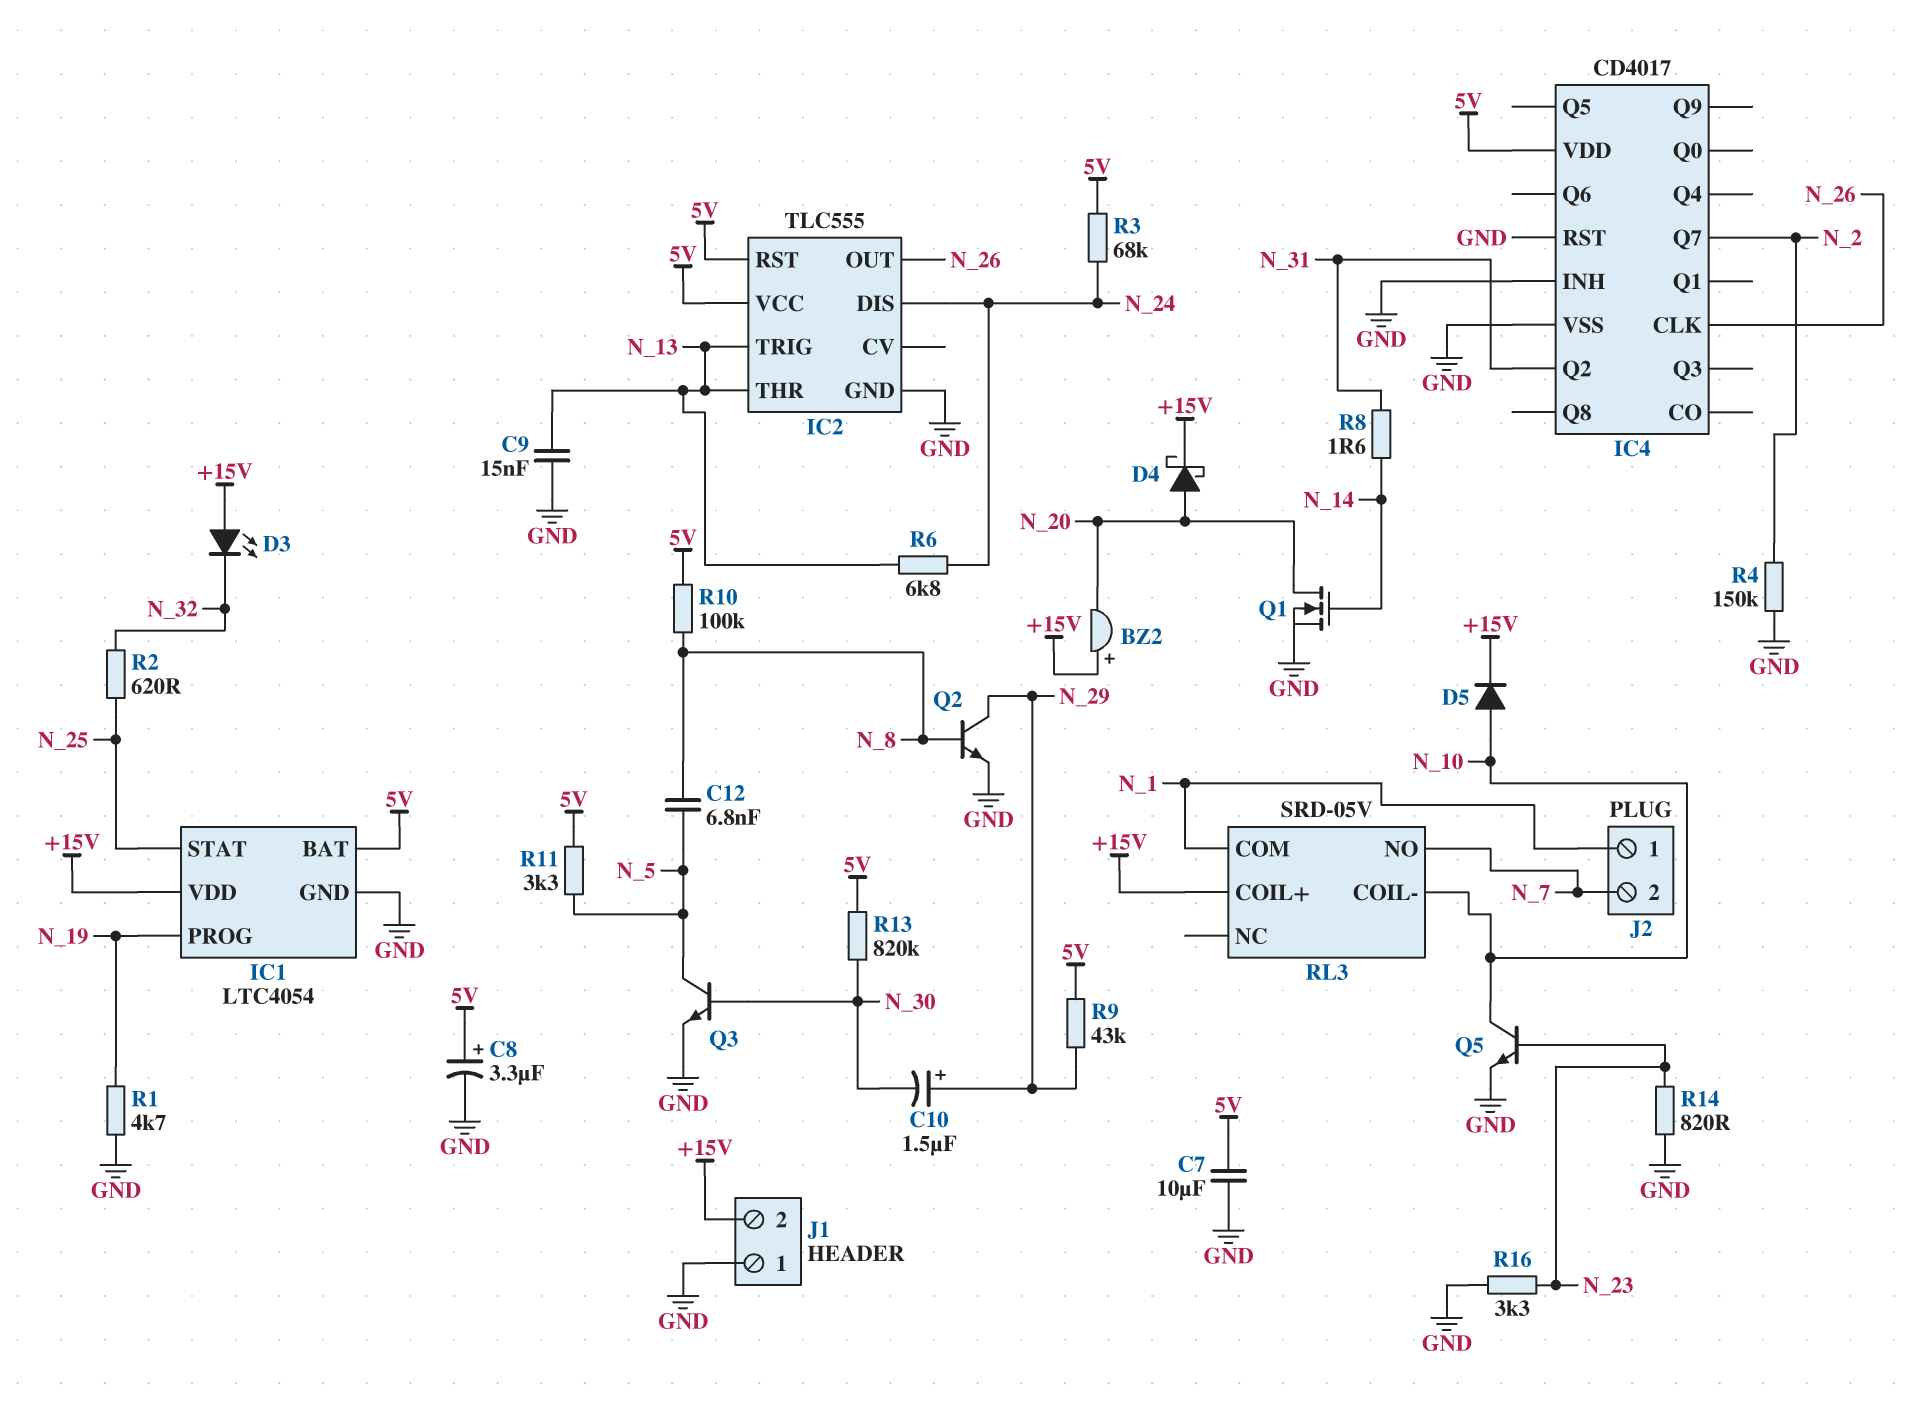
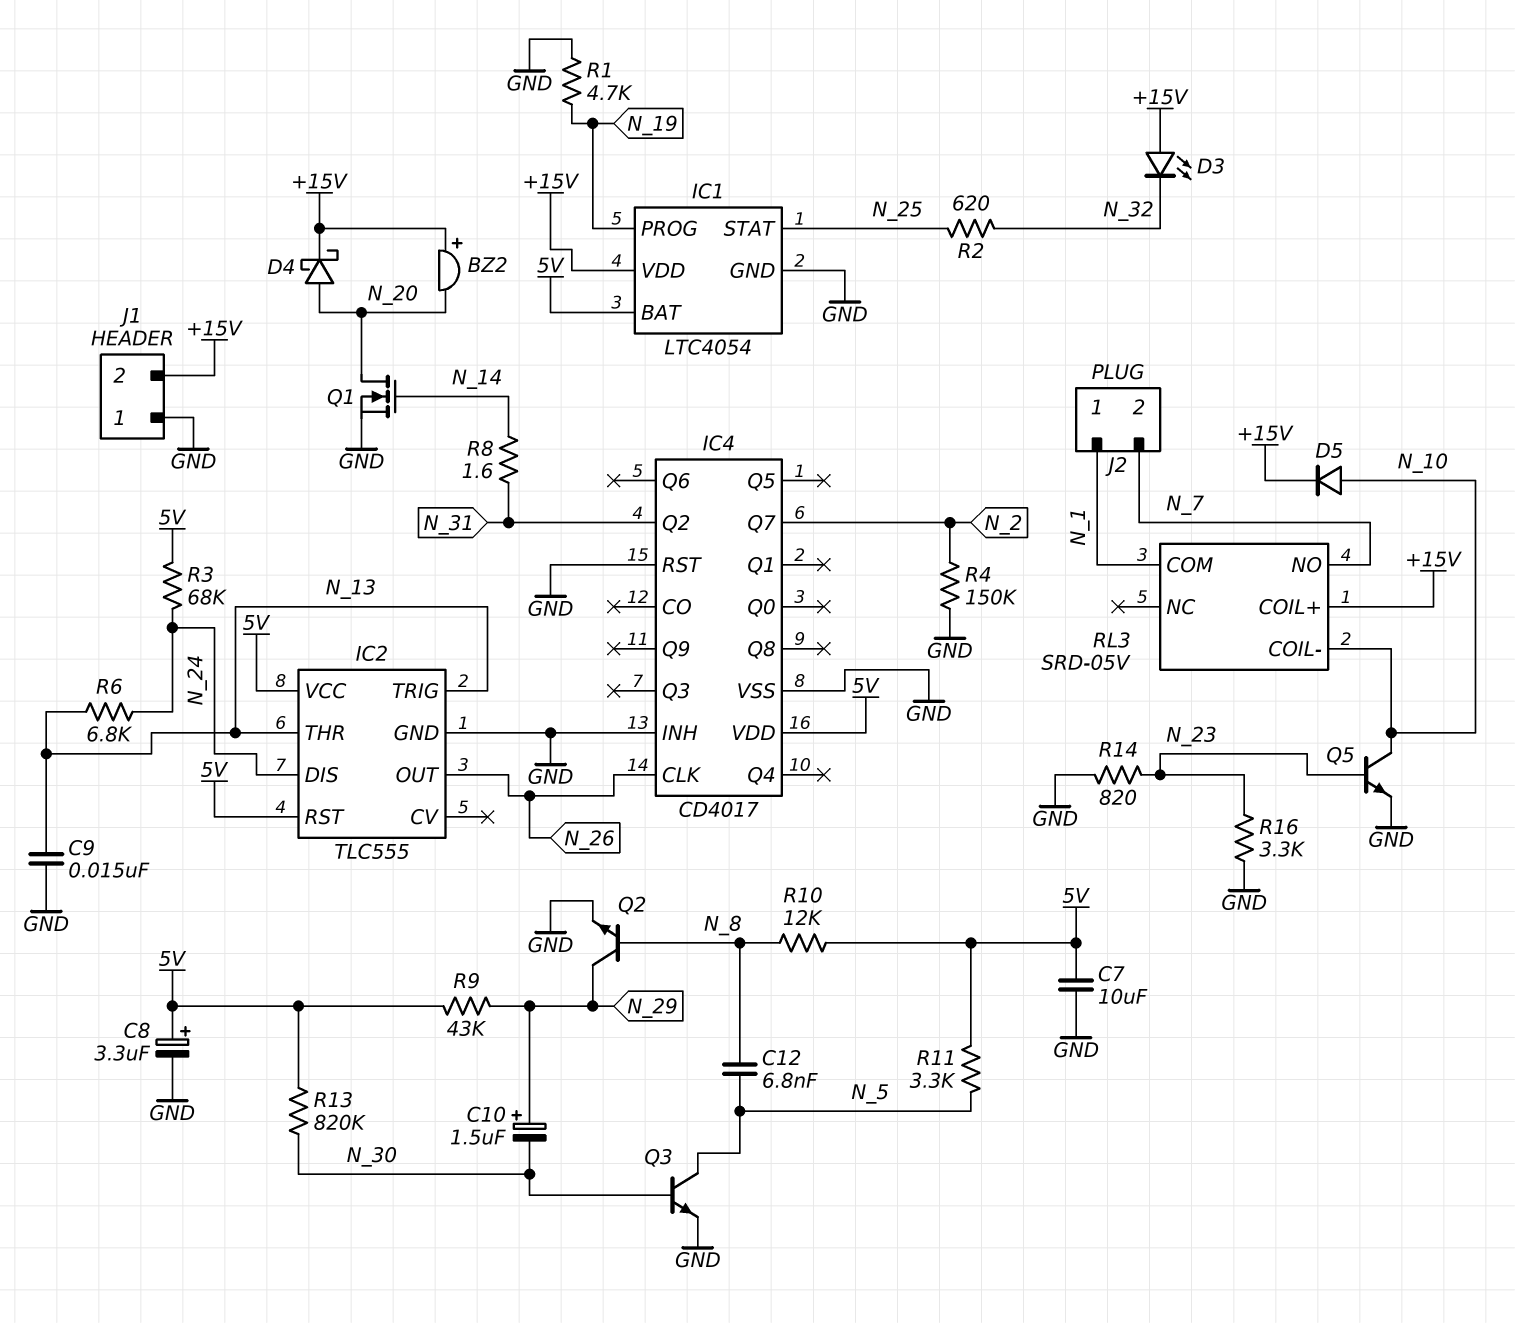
R10: 100k (5V, N_8) -> 12k (5V, N_8)

